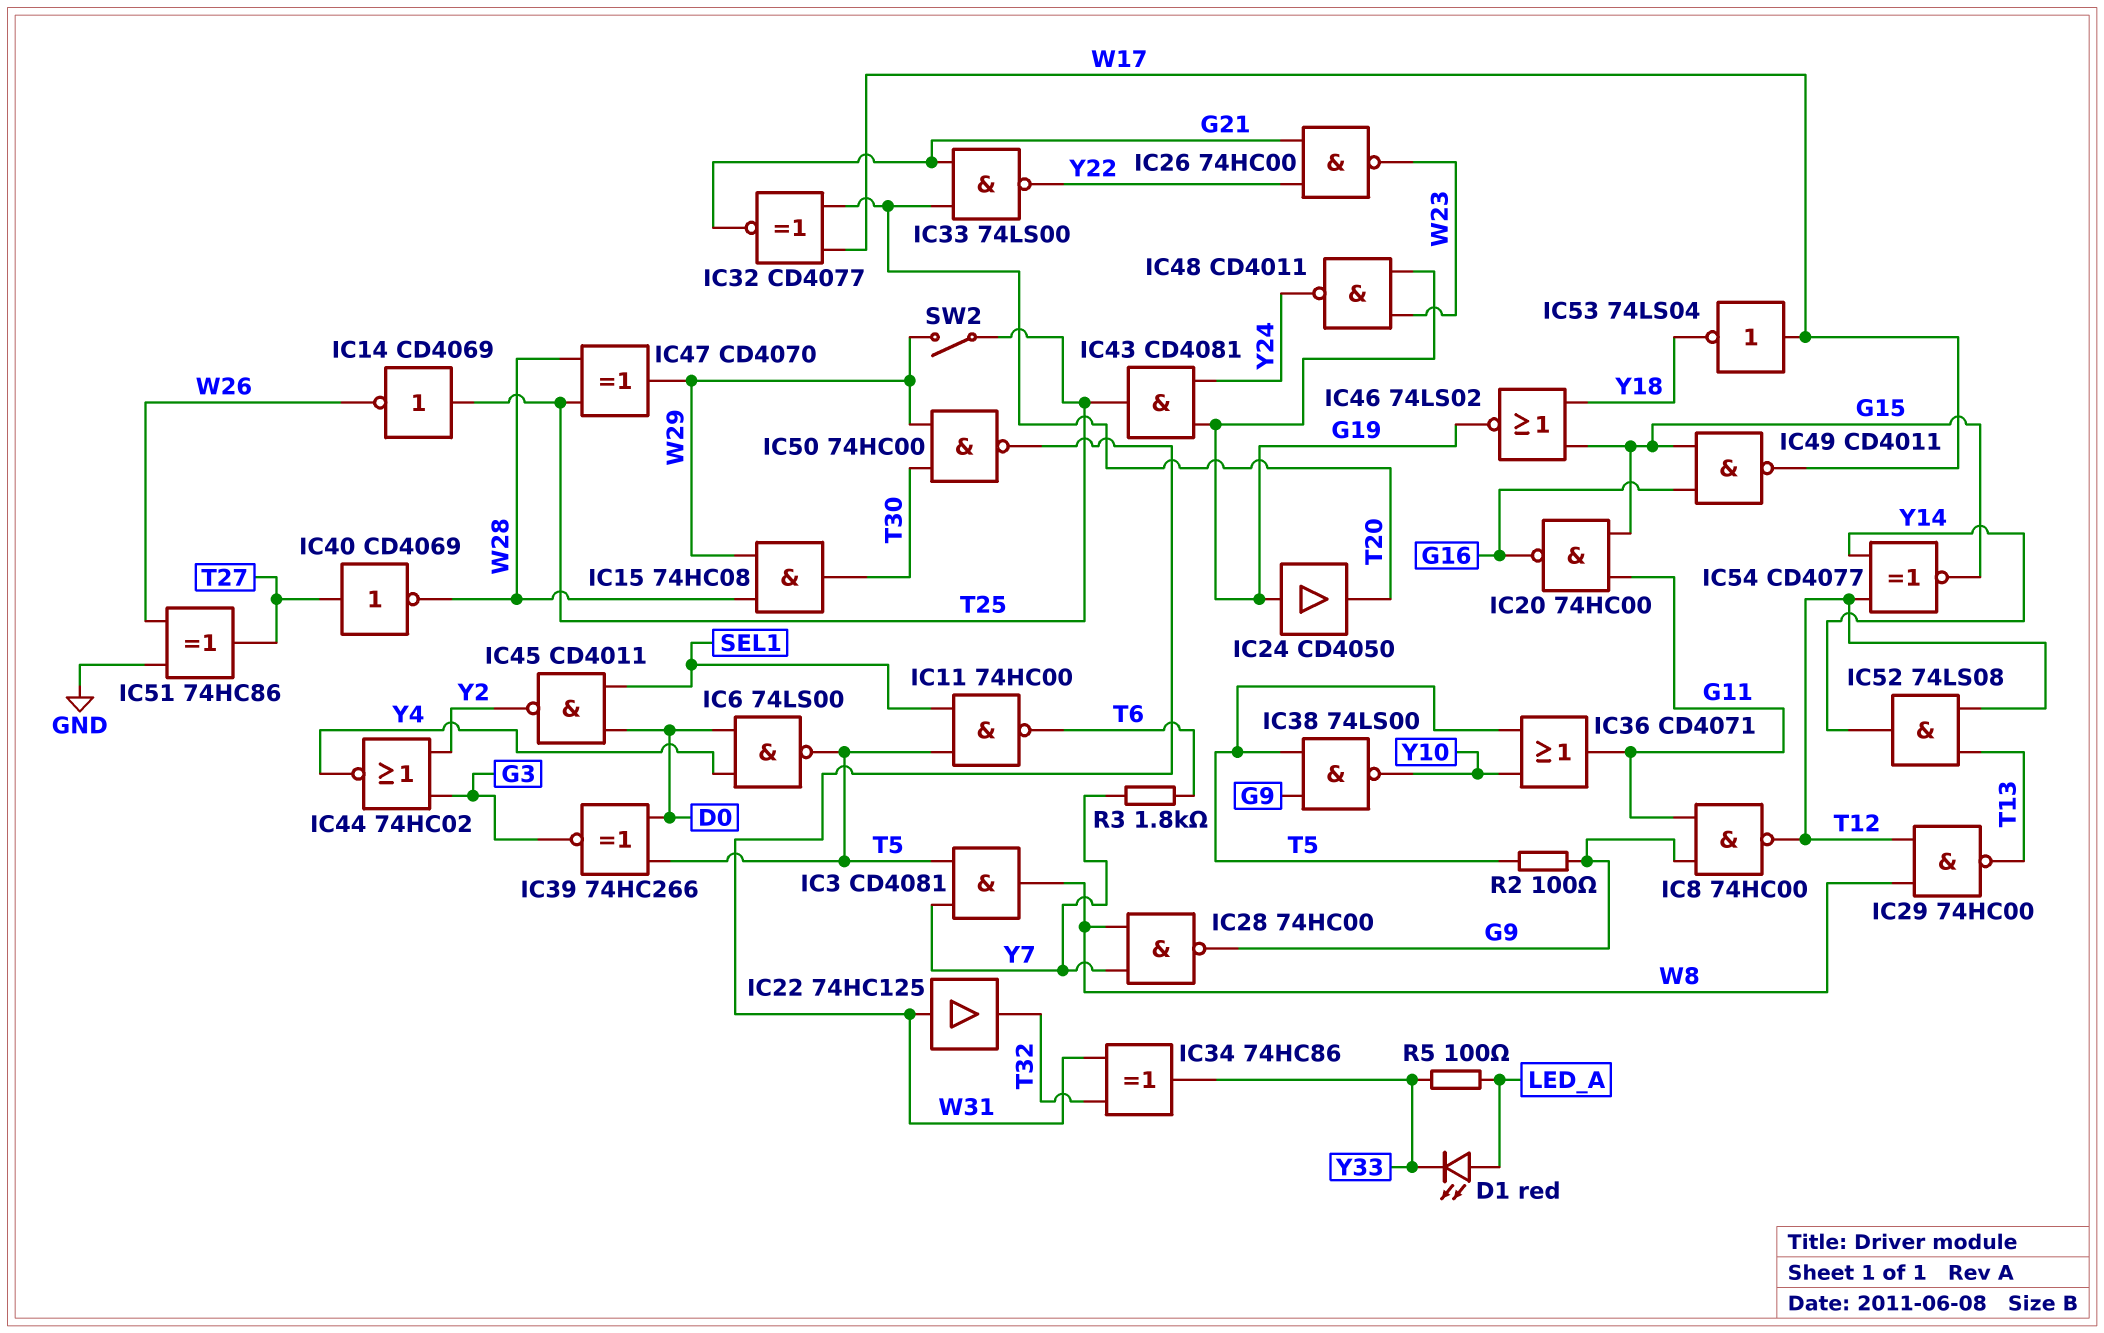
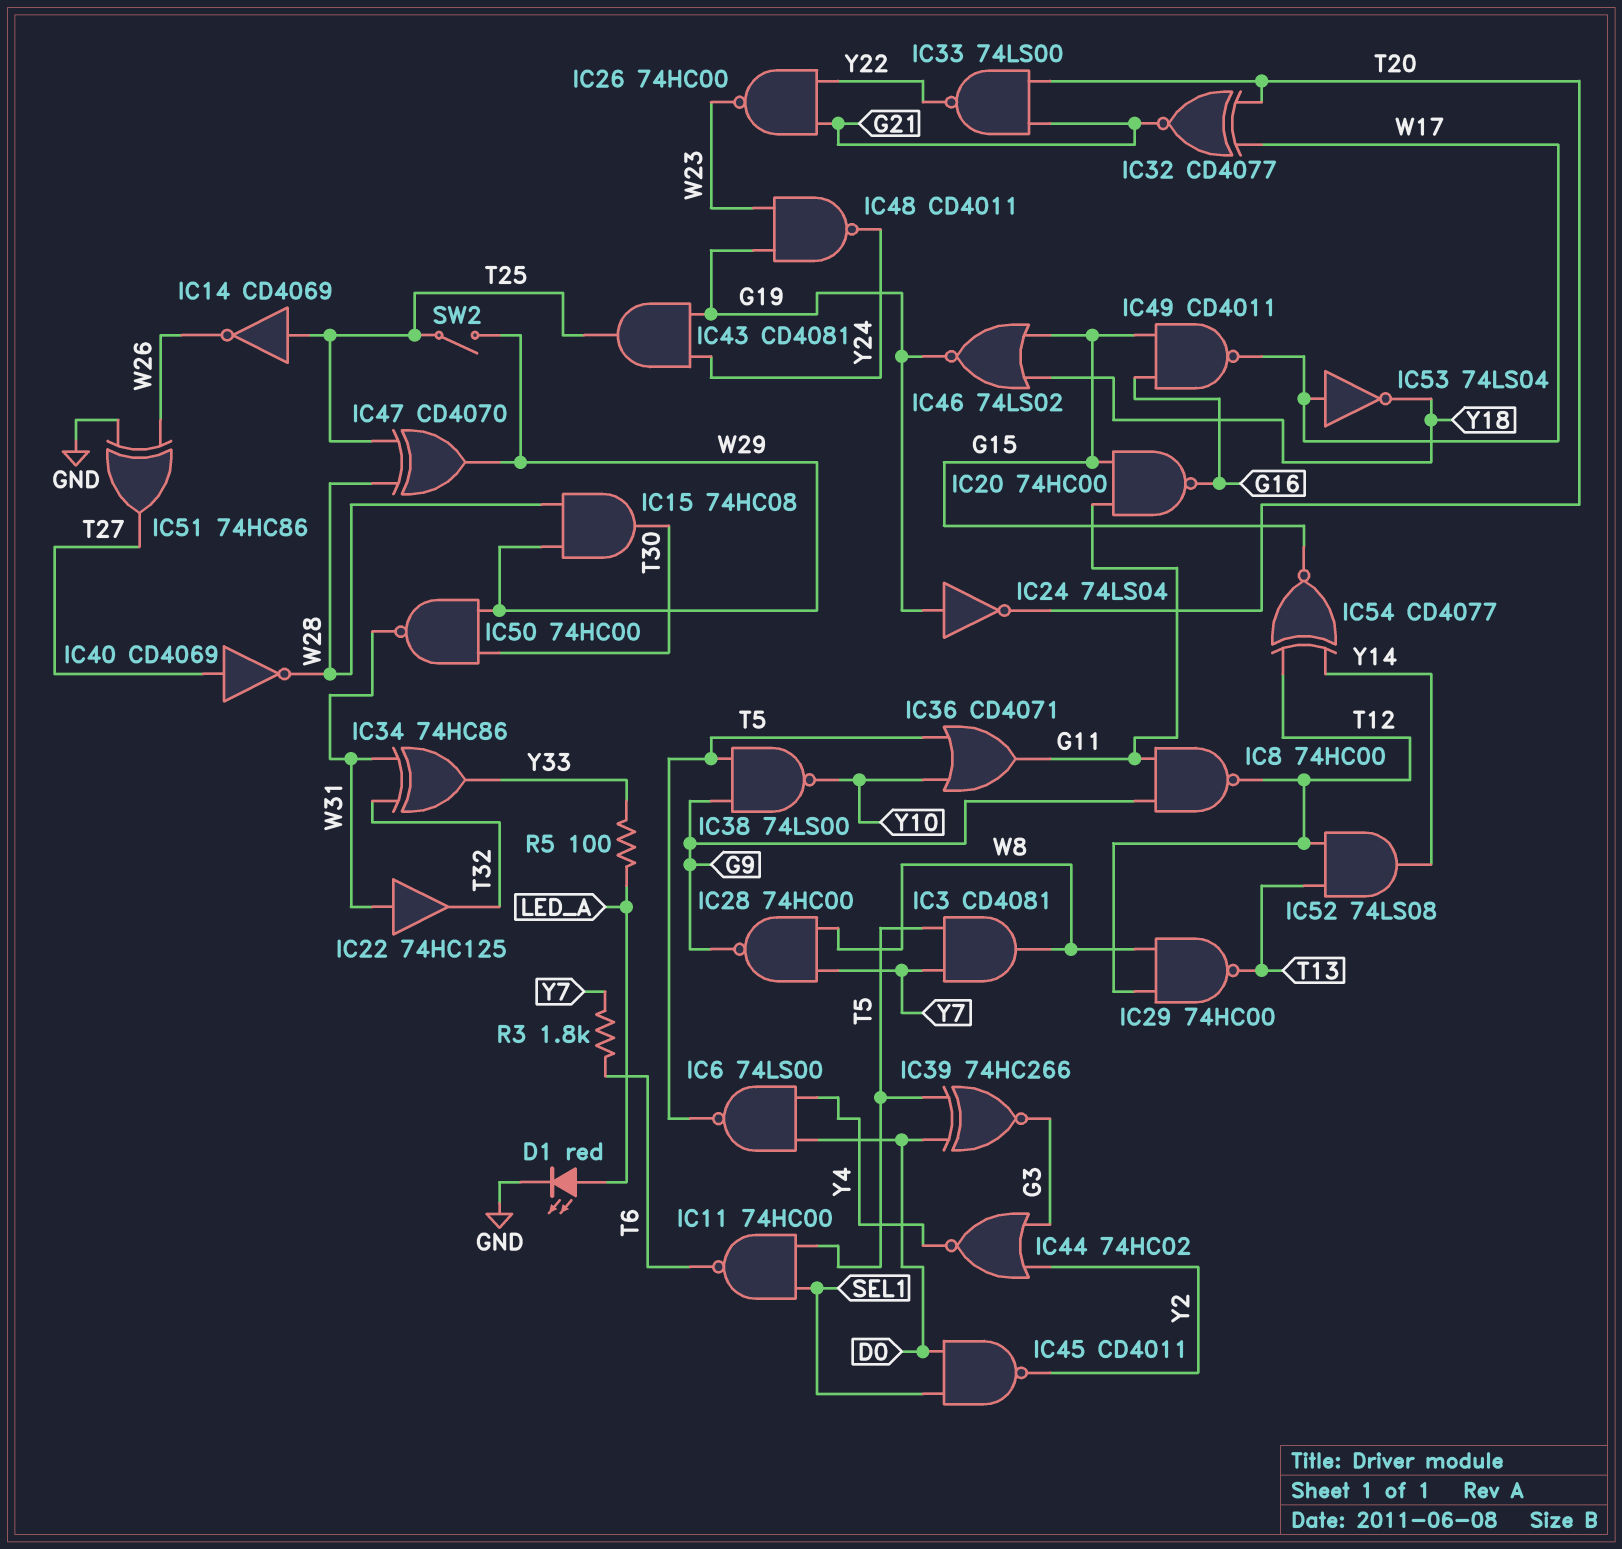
D1: LED red (A LED_A, K Y33) -> LED red (A LED_A, K GND)
IC24: buffer CD4050 (in G19, out T20) -> NOT 74LS04 (in G19, out T20)
R2: 100 (G9, T5) -> none

